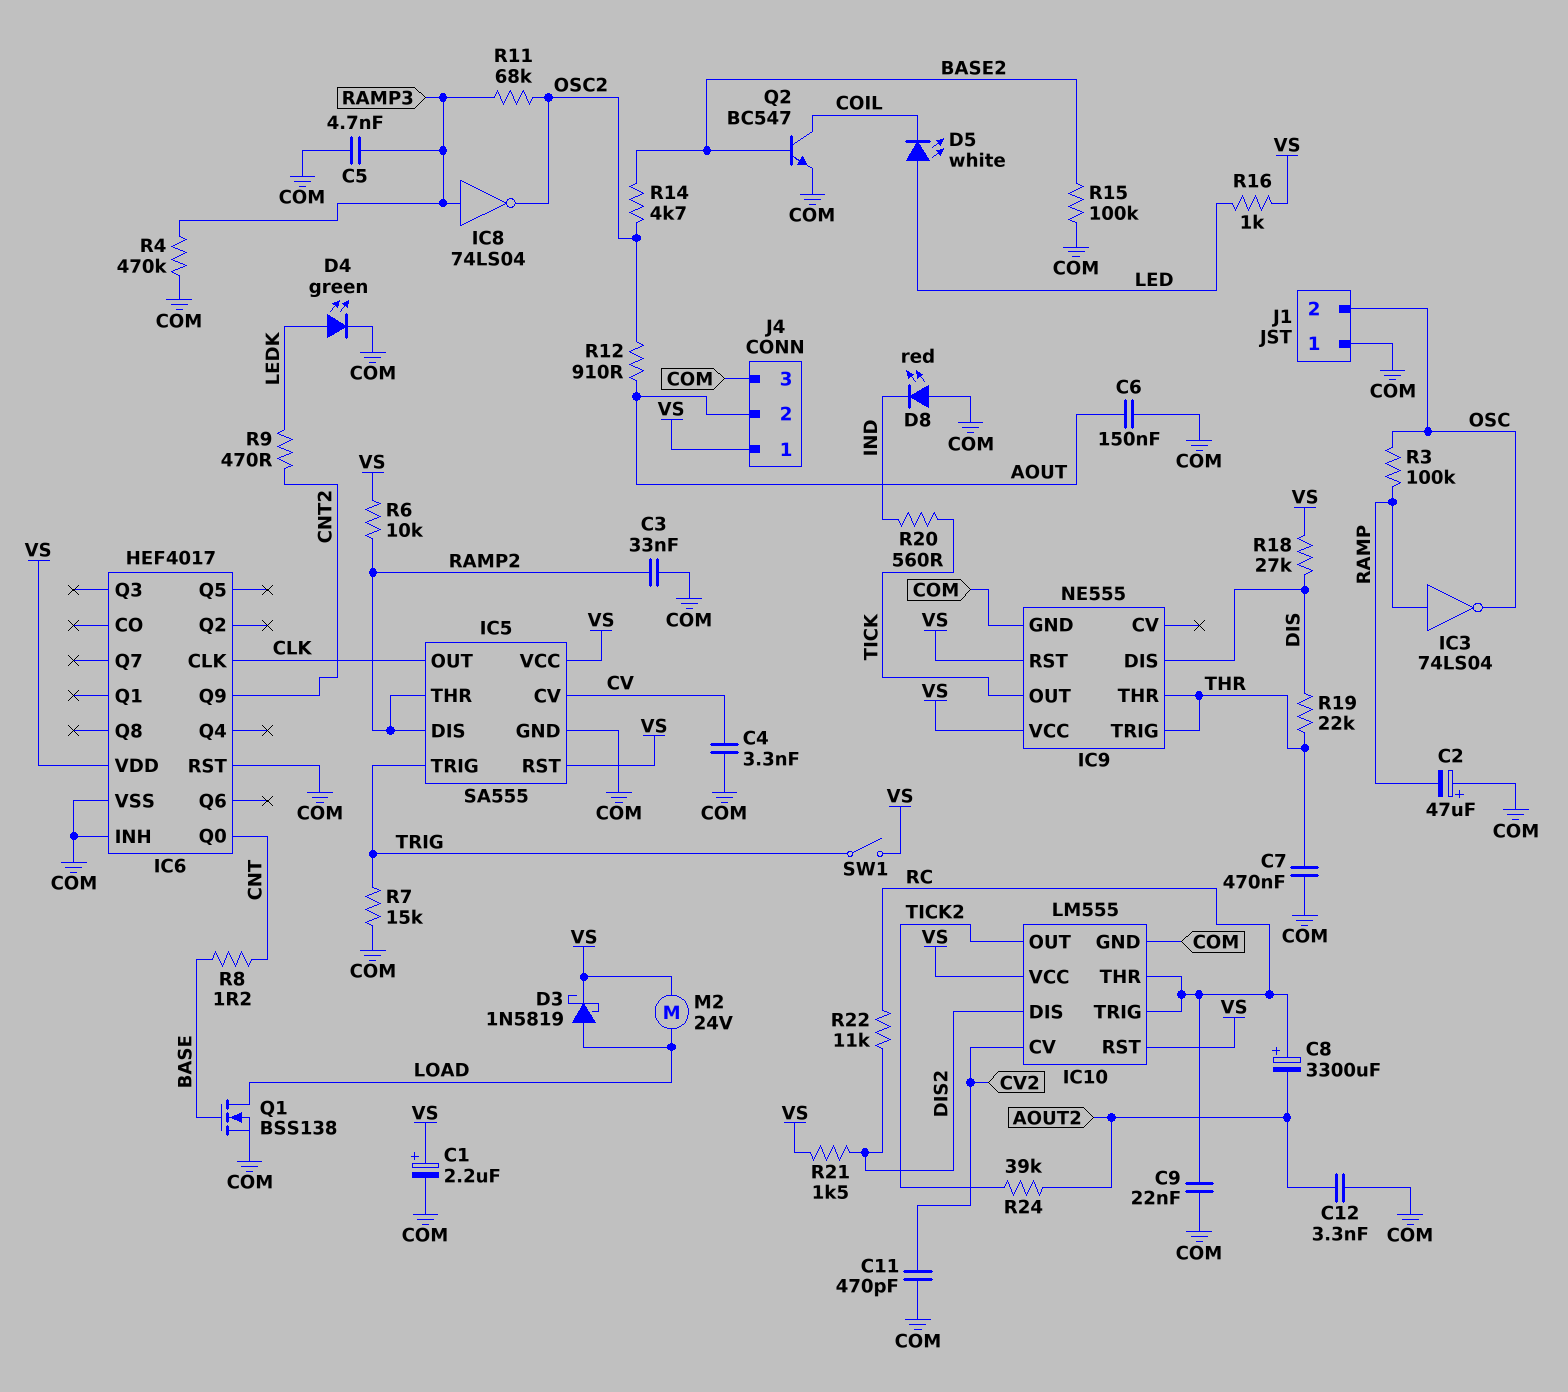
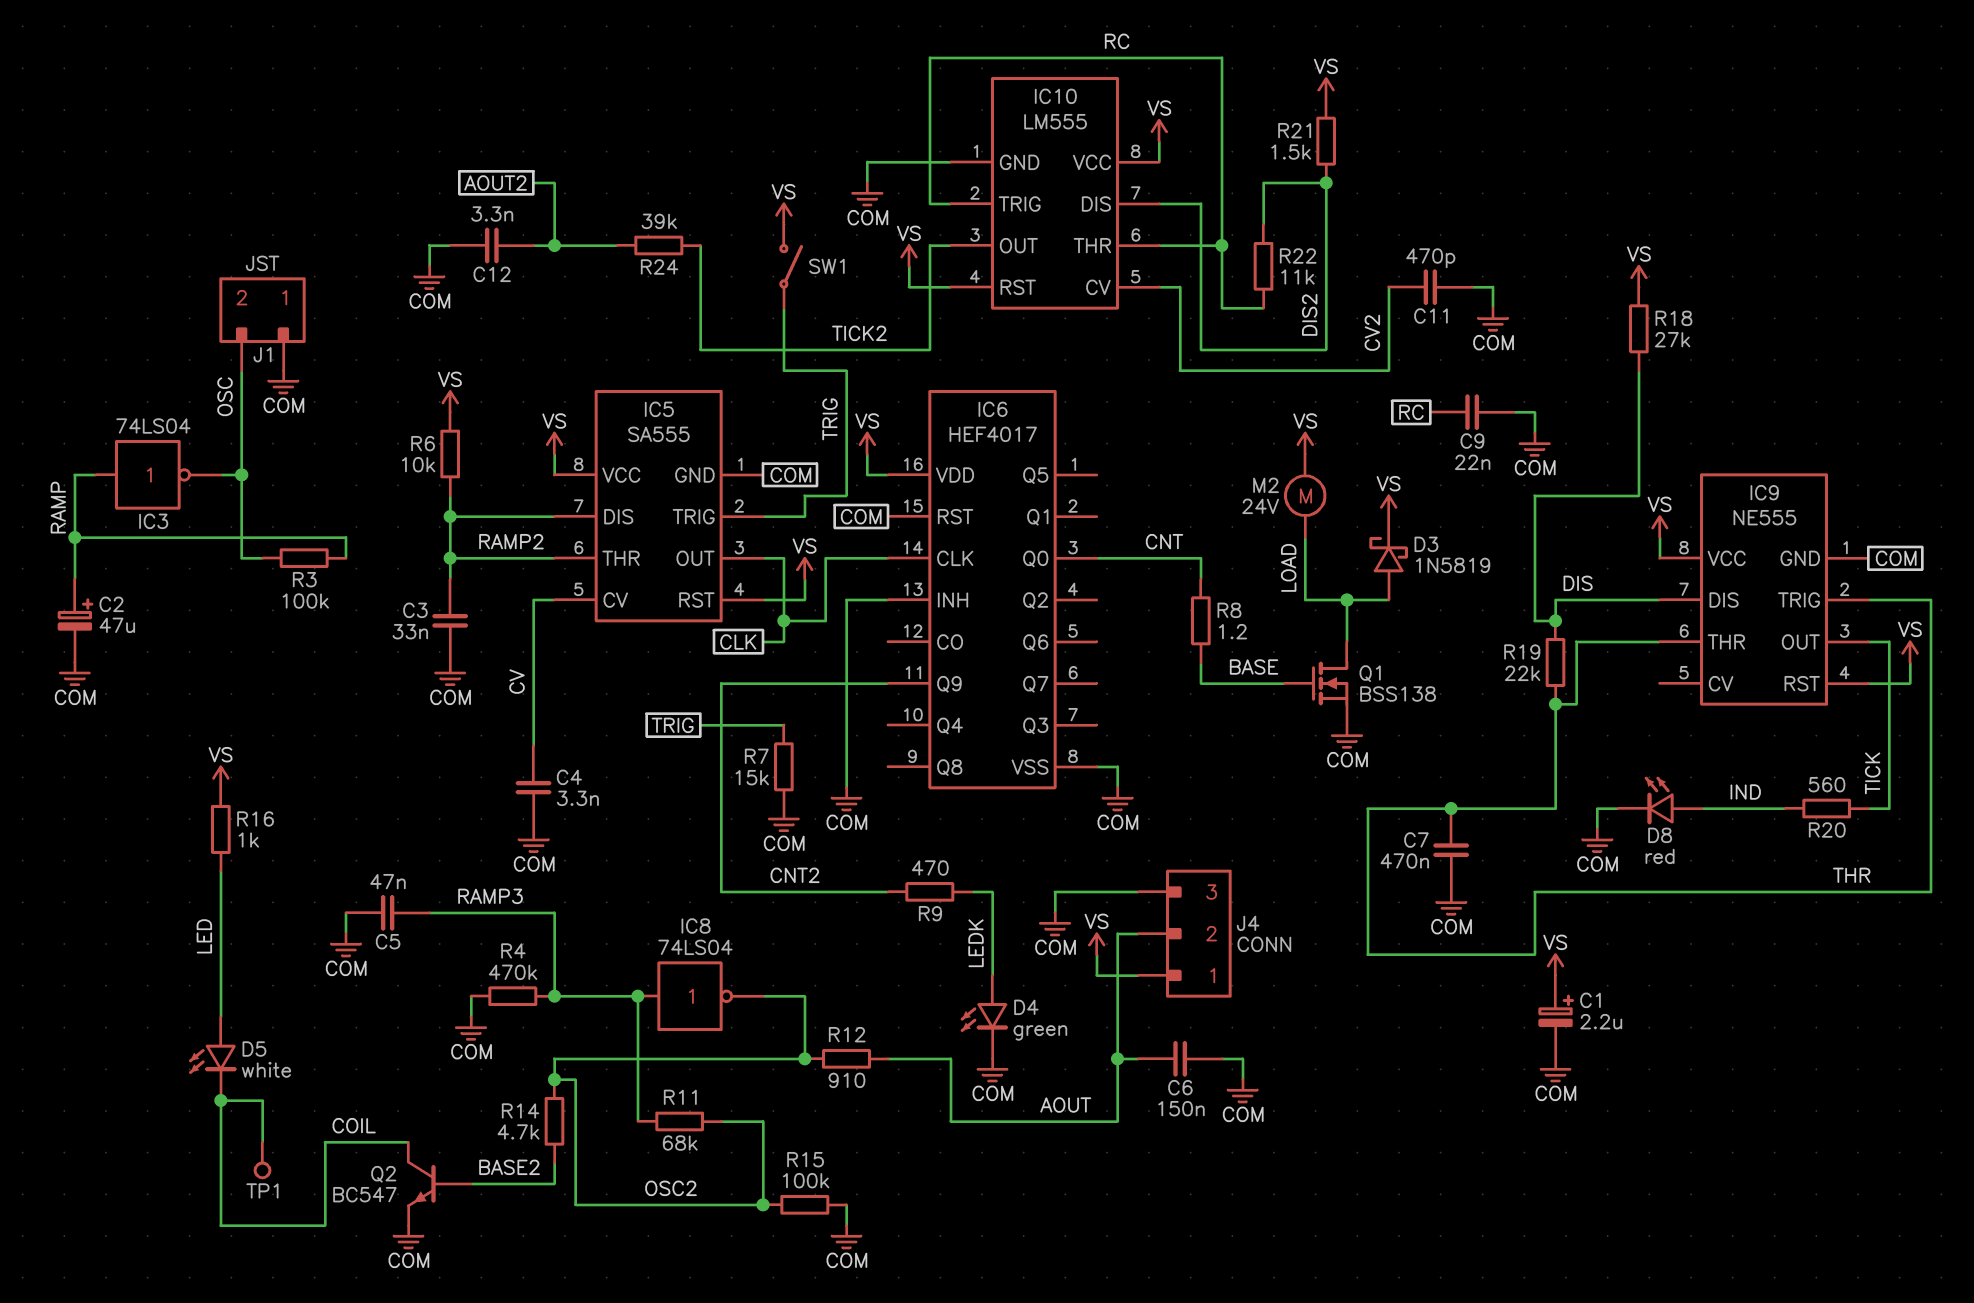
C2: 47uF (plus COM, minus RAMP) -> 47uF (plus RAMP, minus COM)
C5: 4.7nF (COM, RAMP3) -> 47nF (COM, RAMP3)
C8: 3300uF (plus RC, minus AOUT2) -> none
D8: LED red (A COM, K IND) -> LED red (A IND, K COM)
R15: 100k (BASE2, COM) -> 100k (COM, OSC2)
TP1: none -> test point (COIL)

